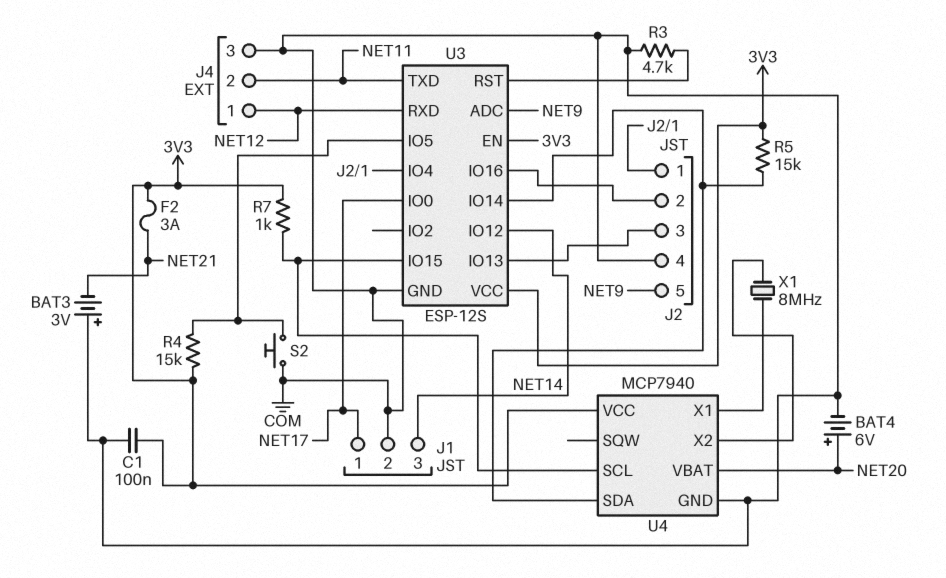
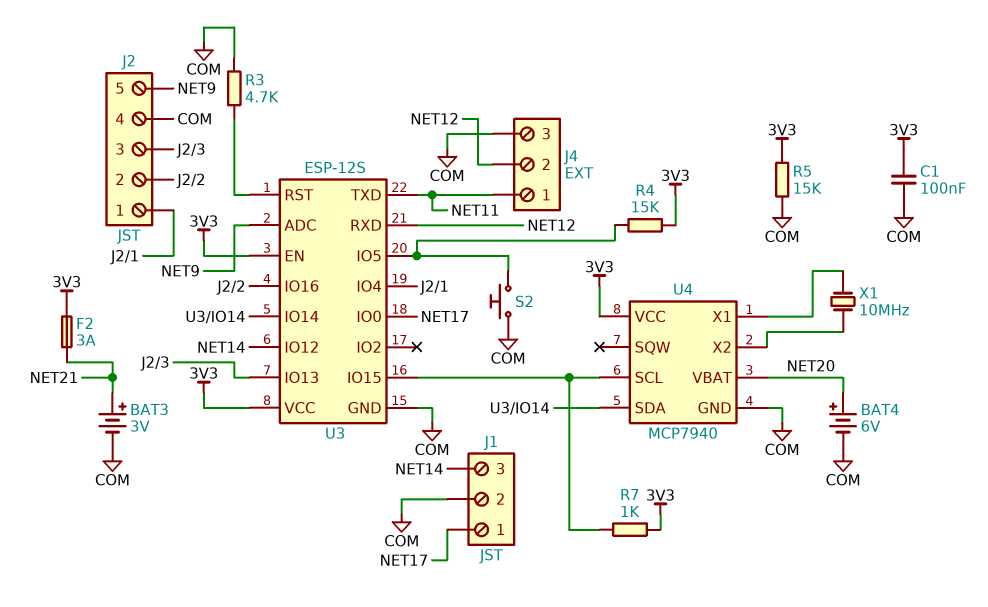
BAT3: 3V (plus COM, minus NET21) -> 3V (plus NET21, minus COM)
J4 pin 1: NET12 -> NET11
J4 pin 2: NET11 -> NET12
R5: 15k (3V3, U3/IO14) -> 15k (3V3, COM)
X1: 8MHz (U4/X1, U4/X2) -> 10MHz (U4/X1, U4/X2)

